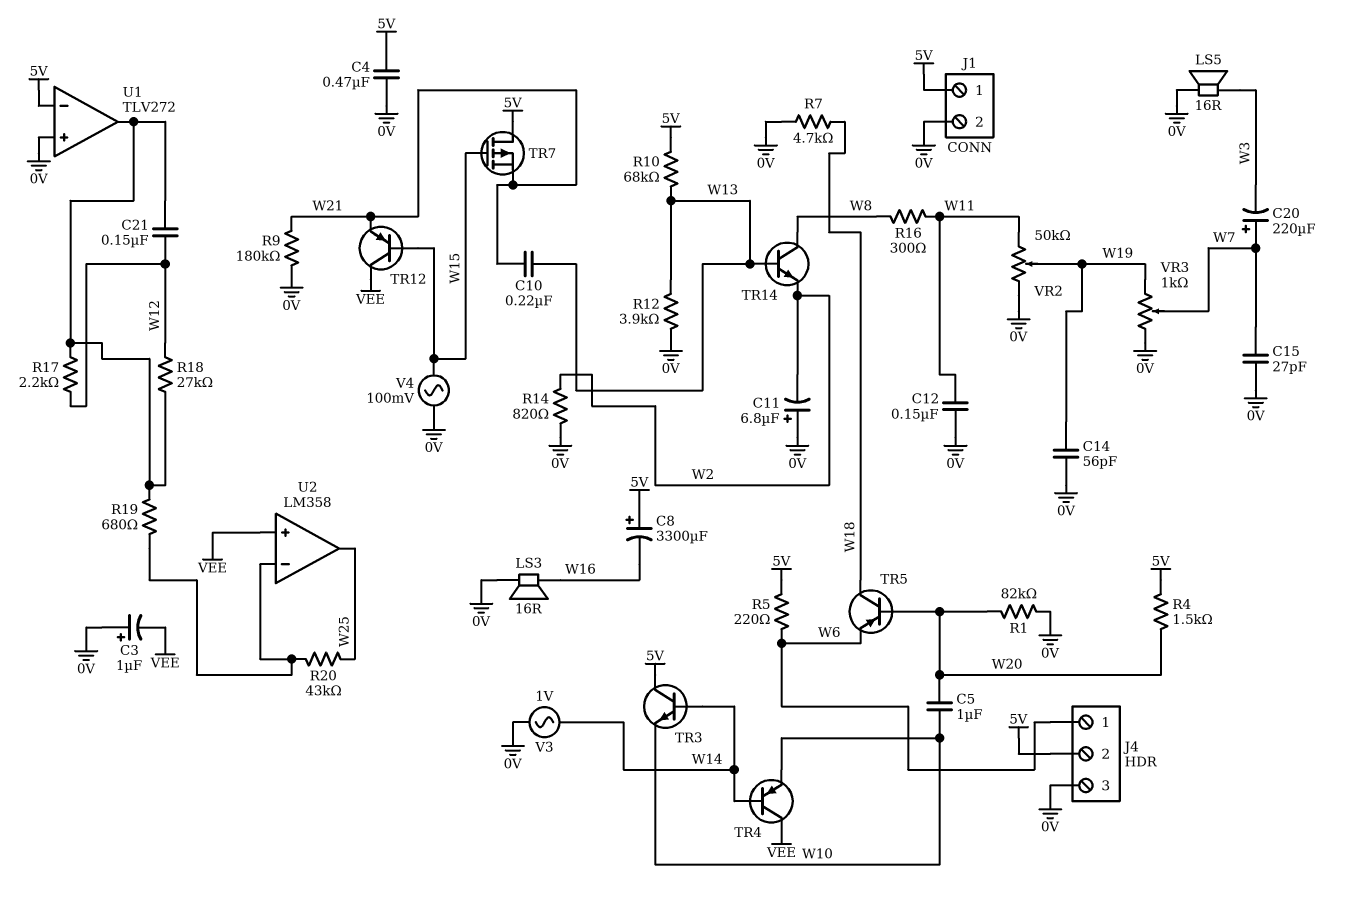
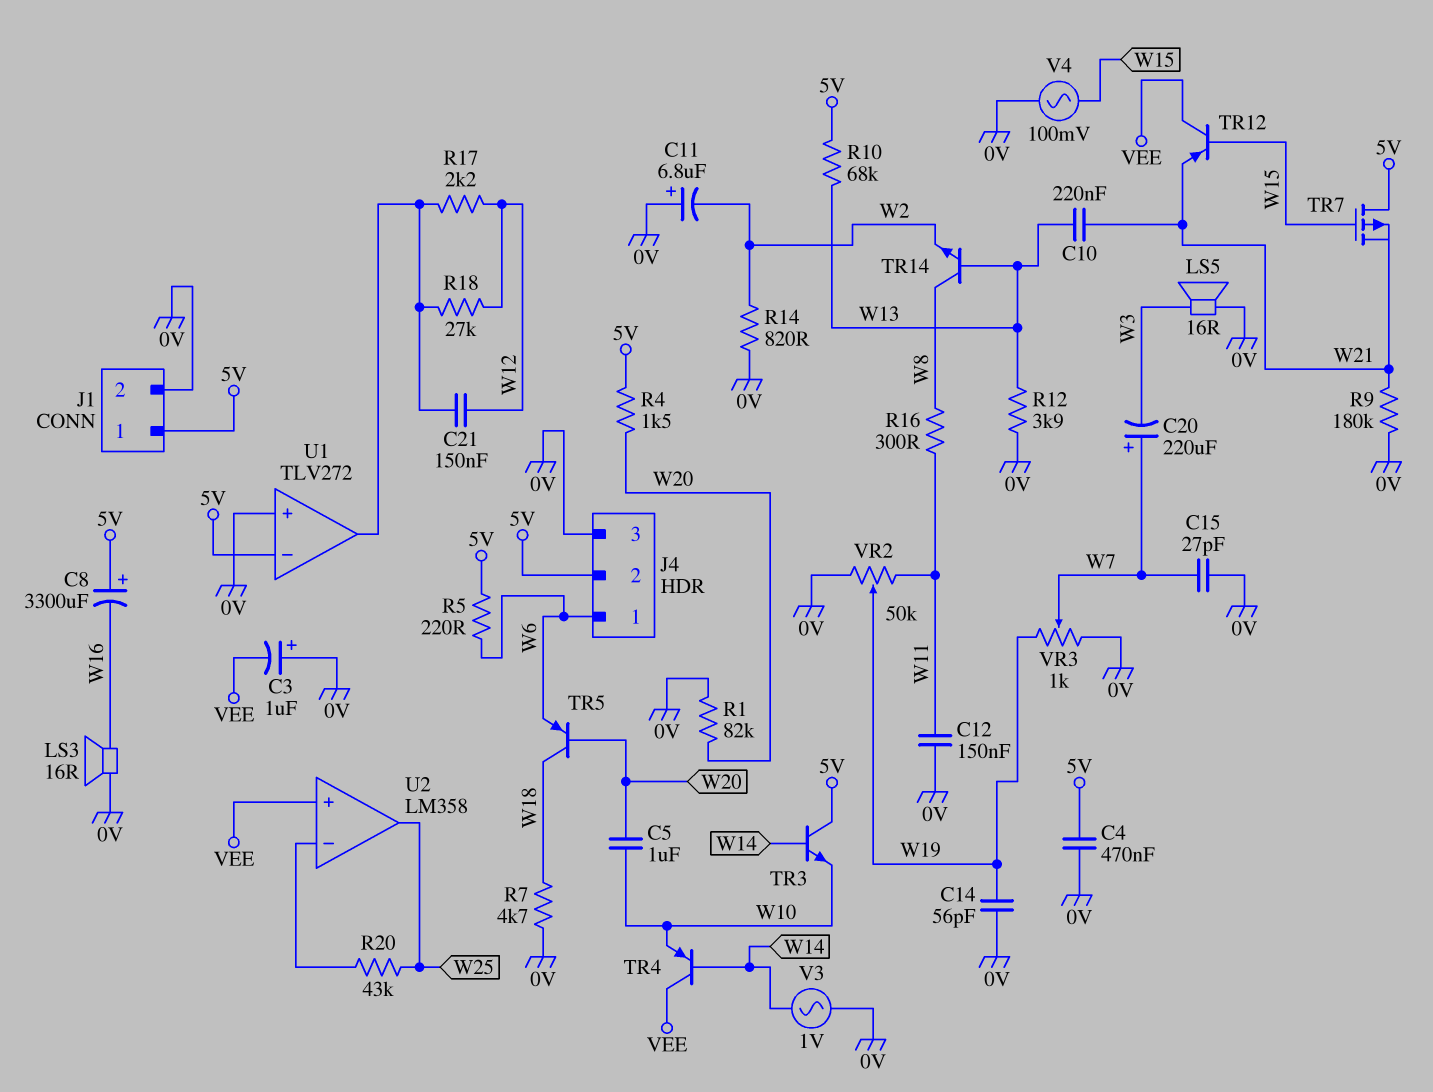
R19: 680 (U1/out, U2/in-) -> none

